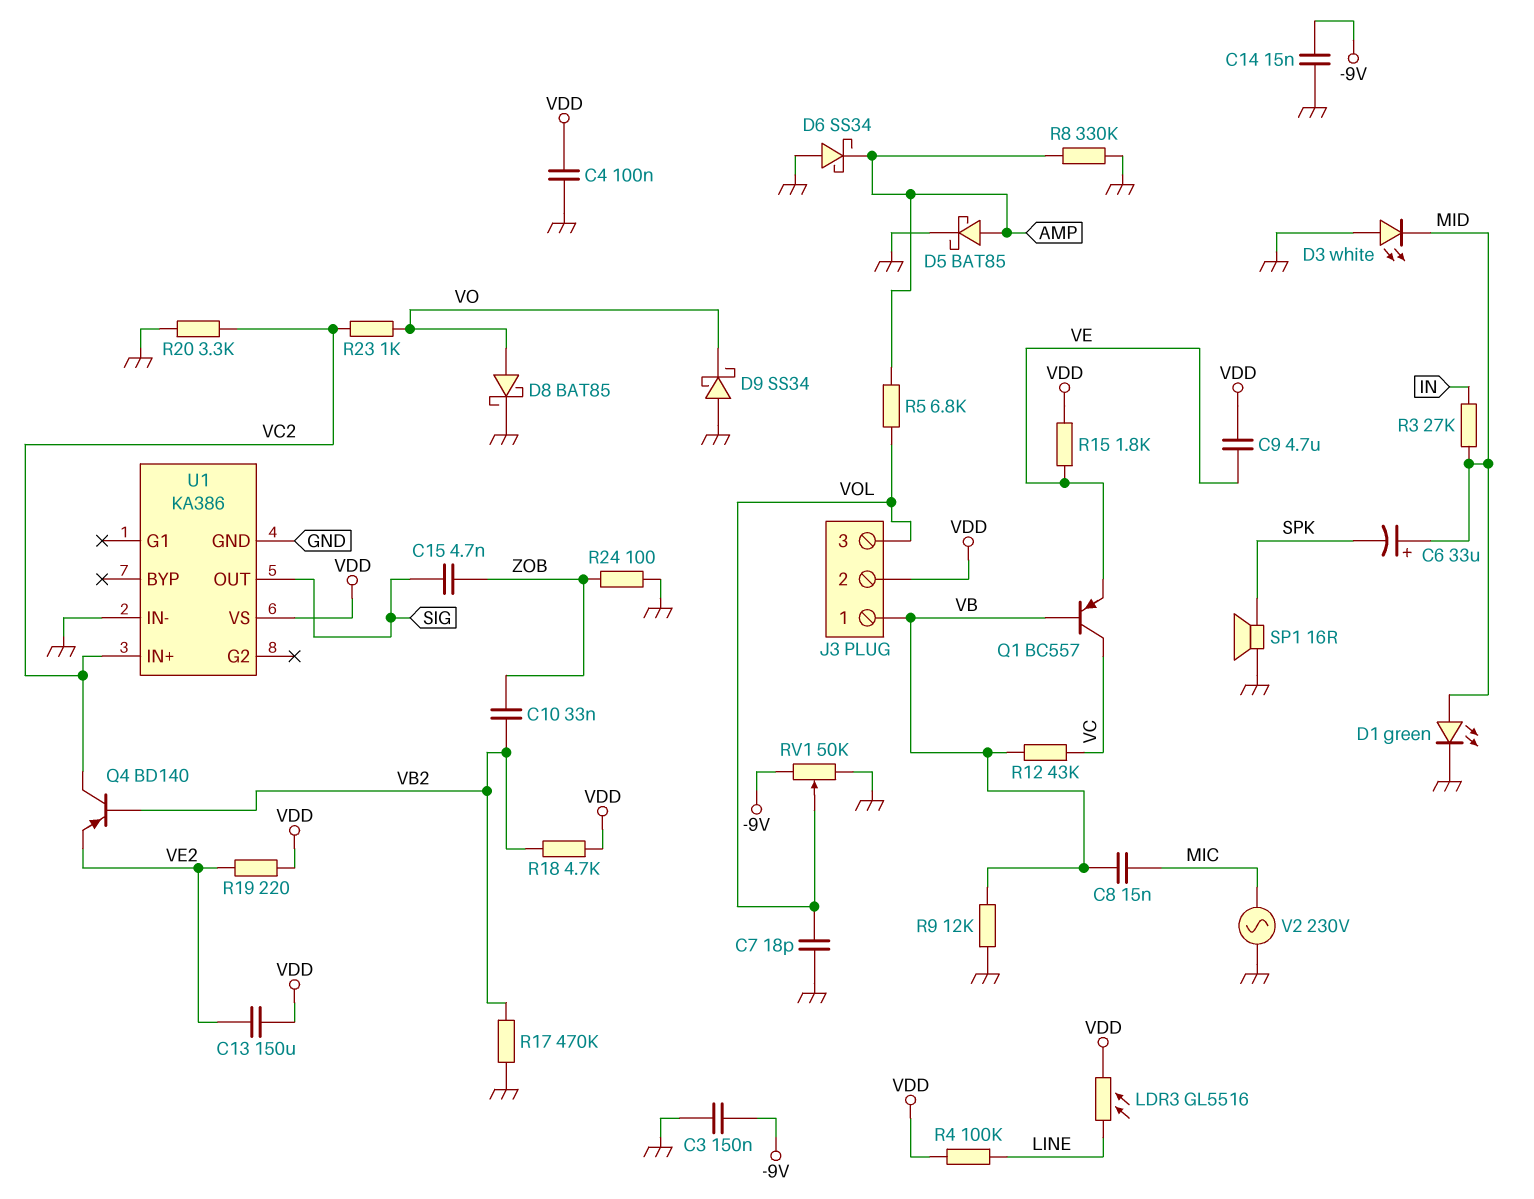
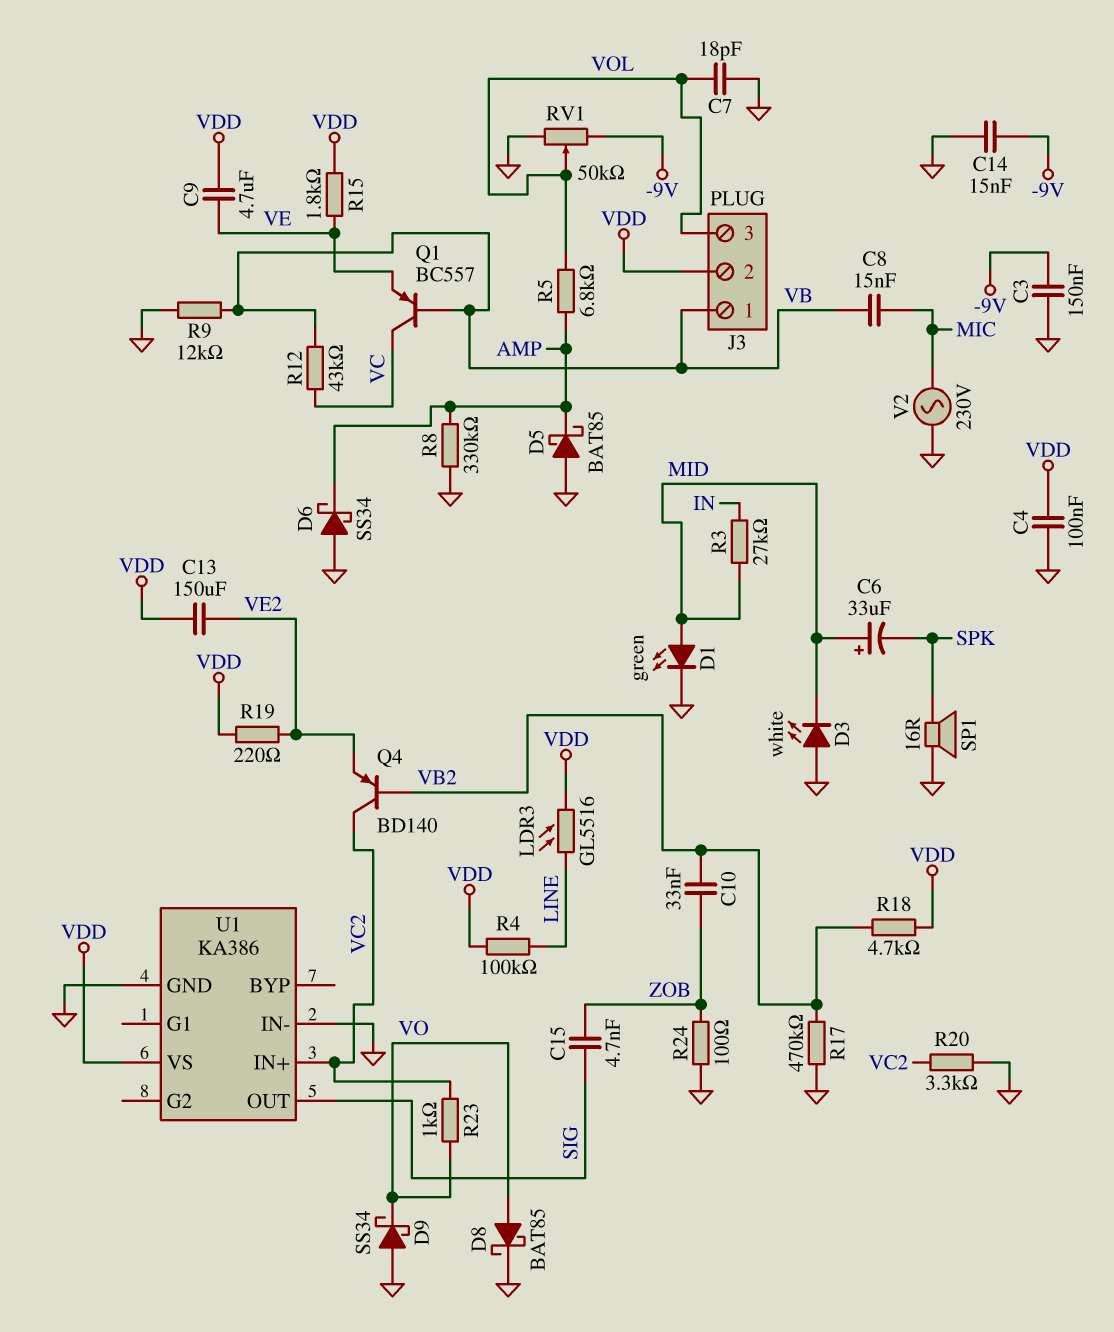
D5: schottky BAT85 (A AMP, K GND) -> schottky BAT85 (A GND, K AMP)

